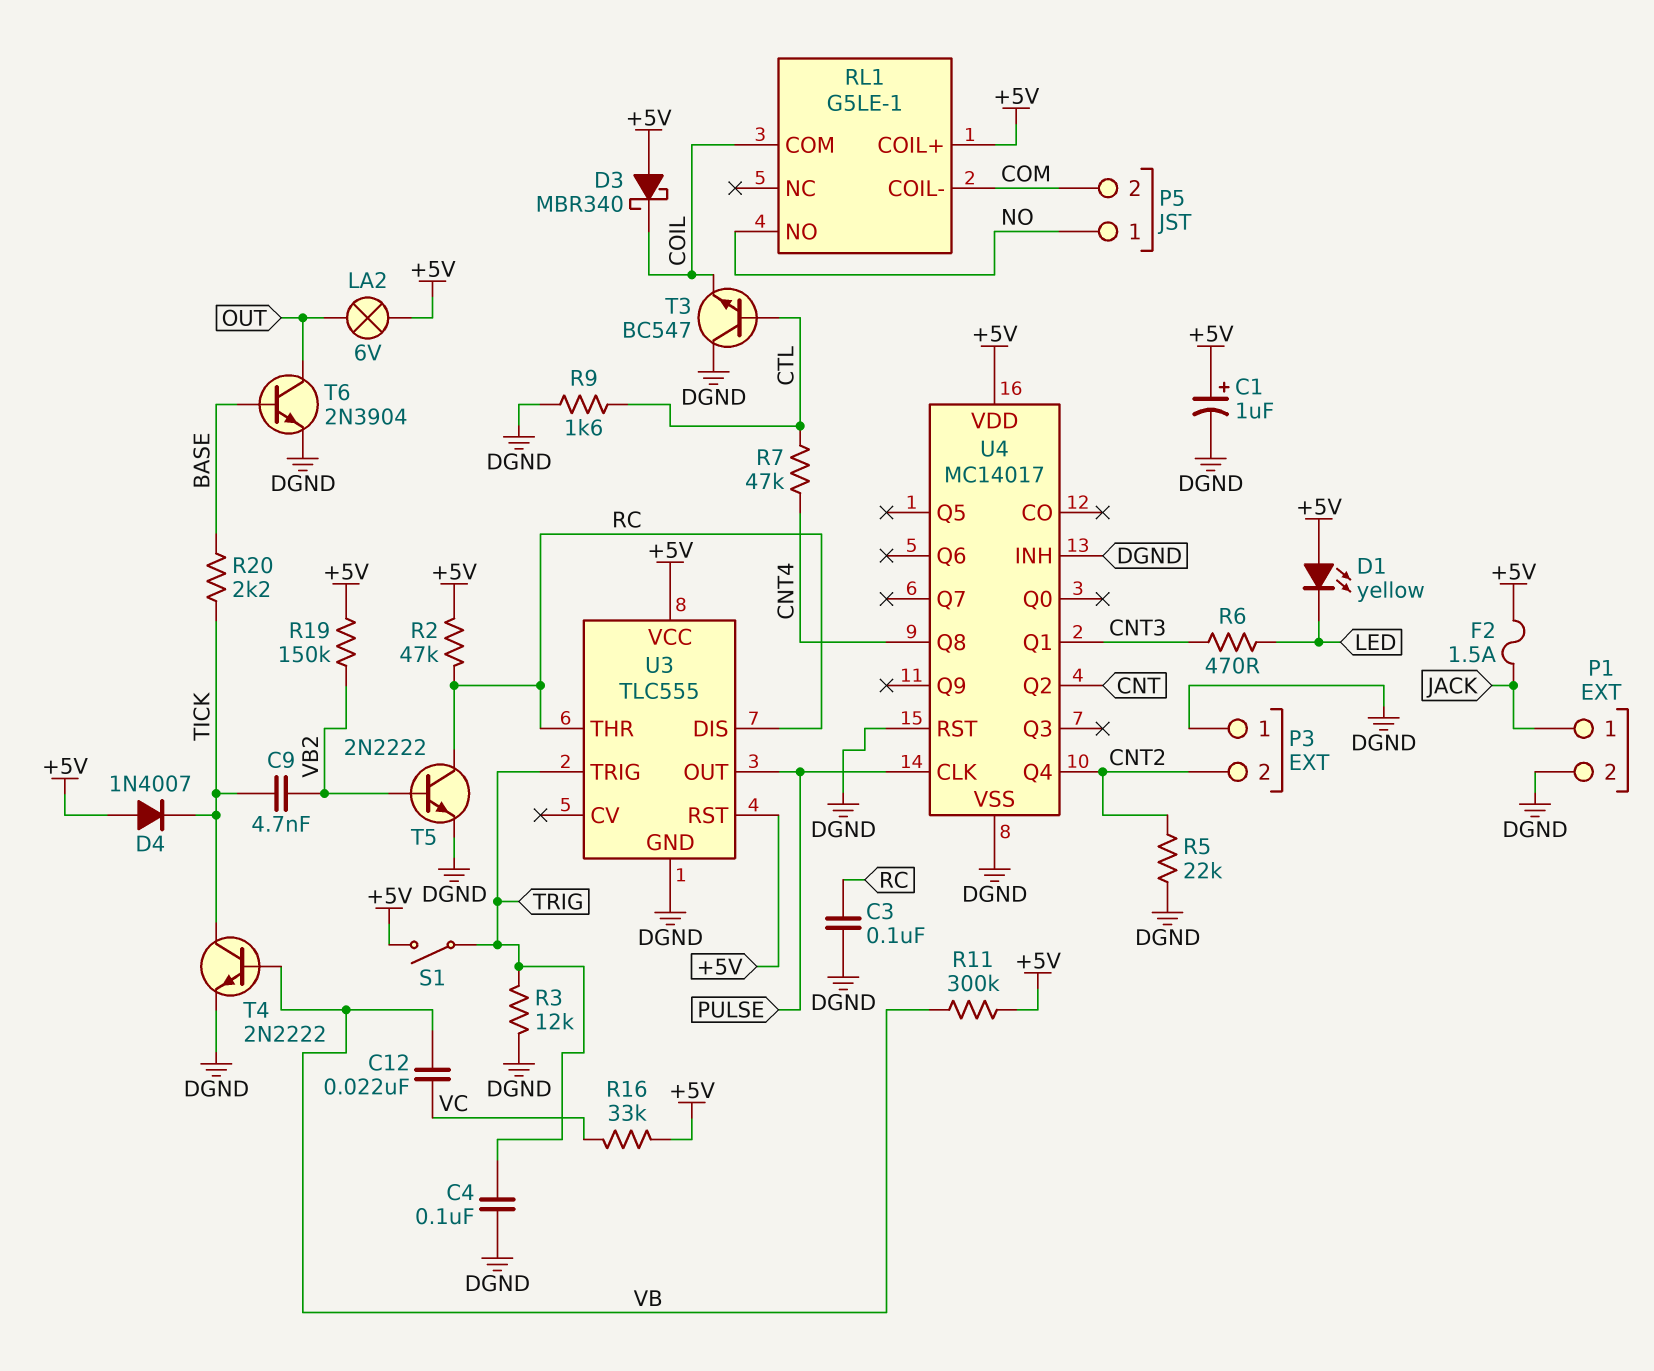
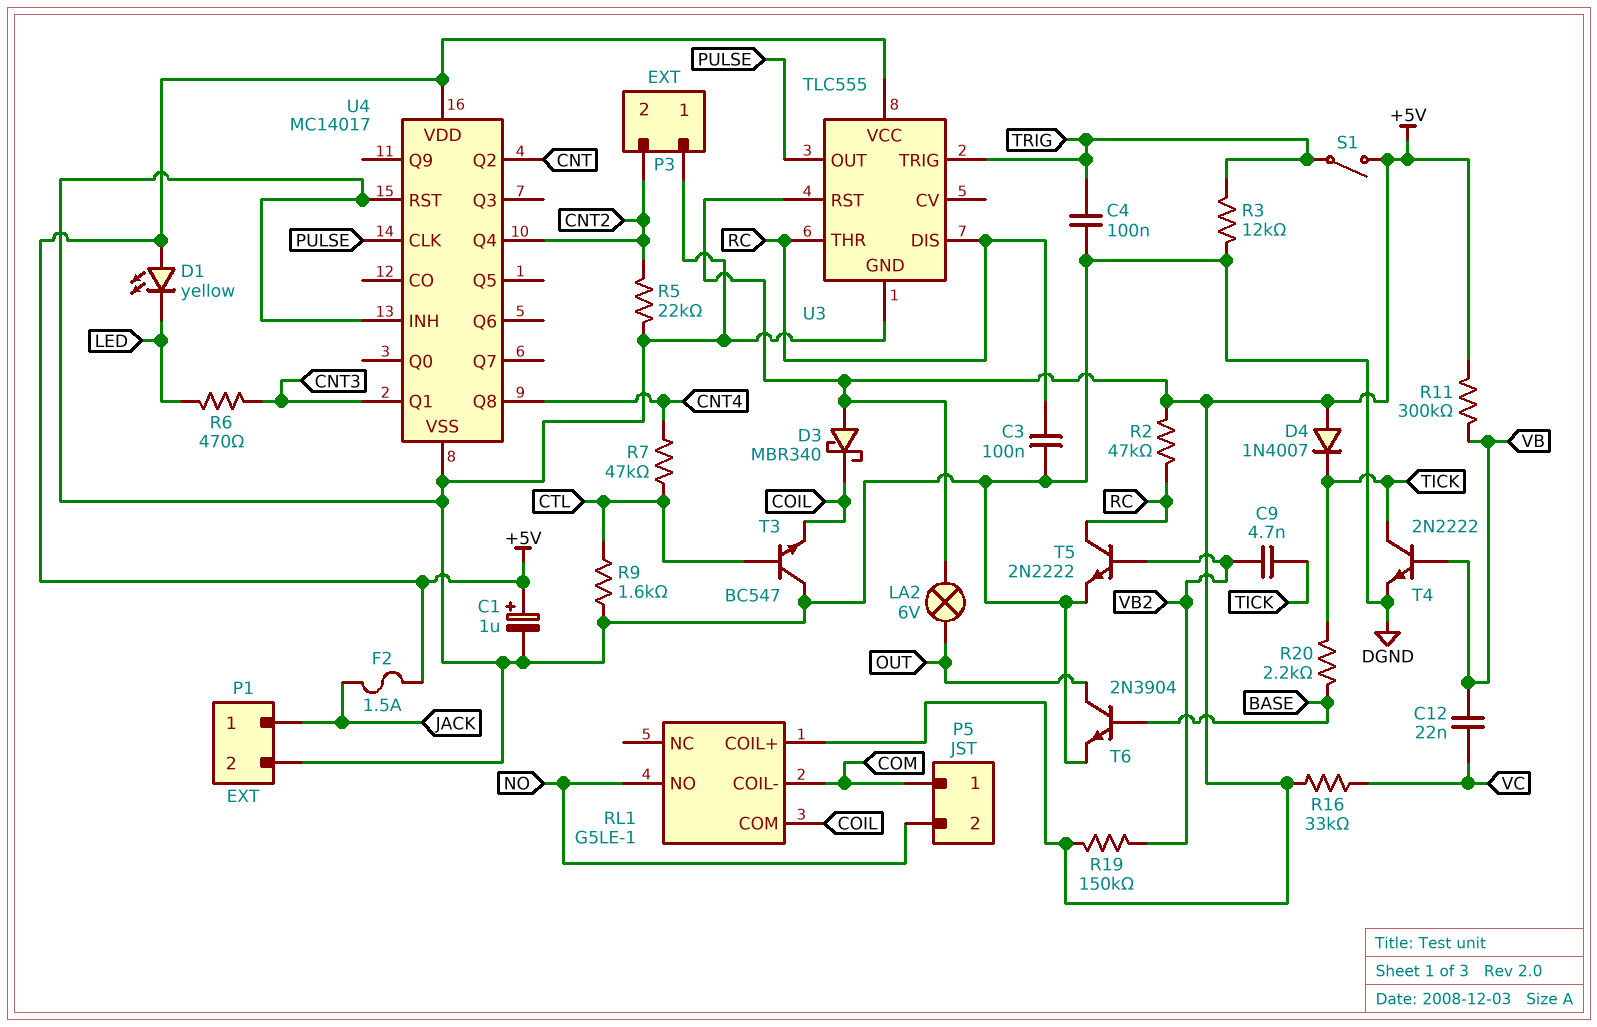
P5 pin 1: NO -> COM
P5 pin 2: COM -> NO

